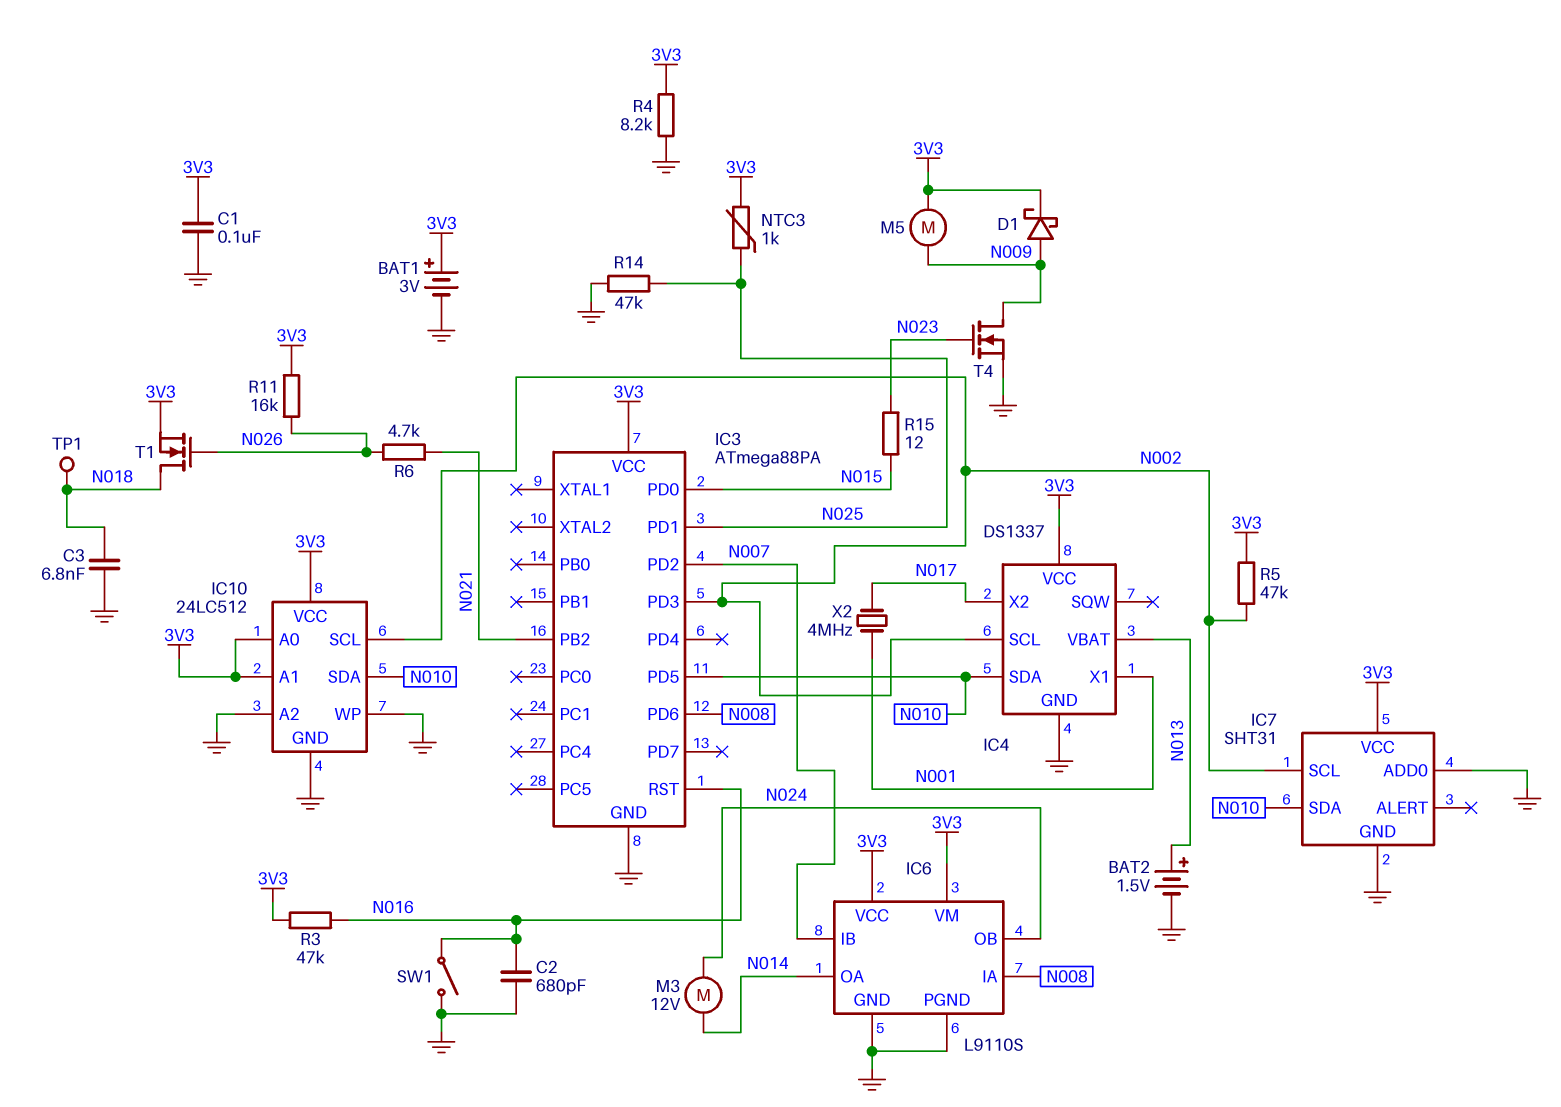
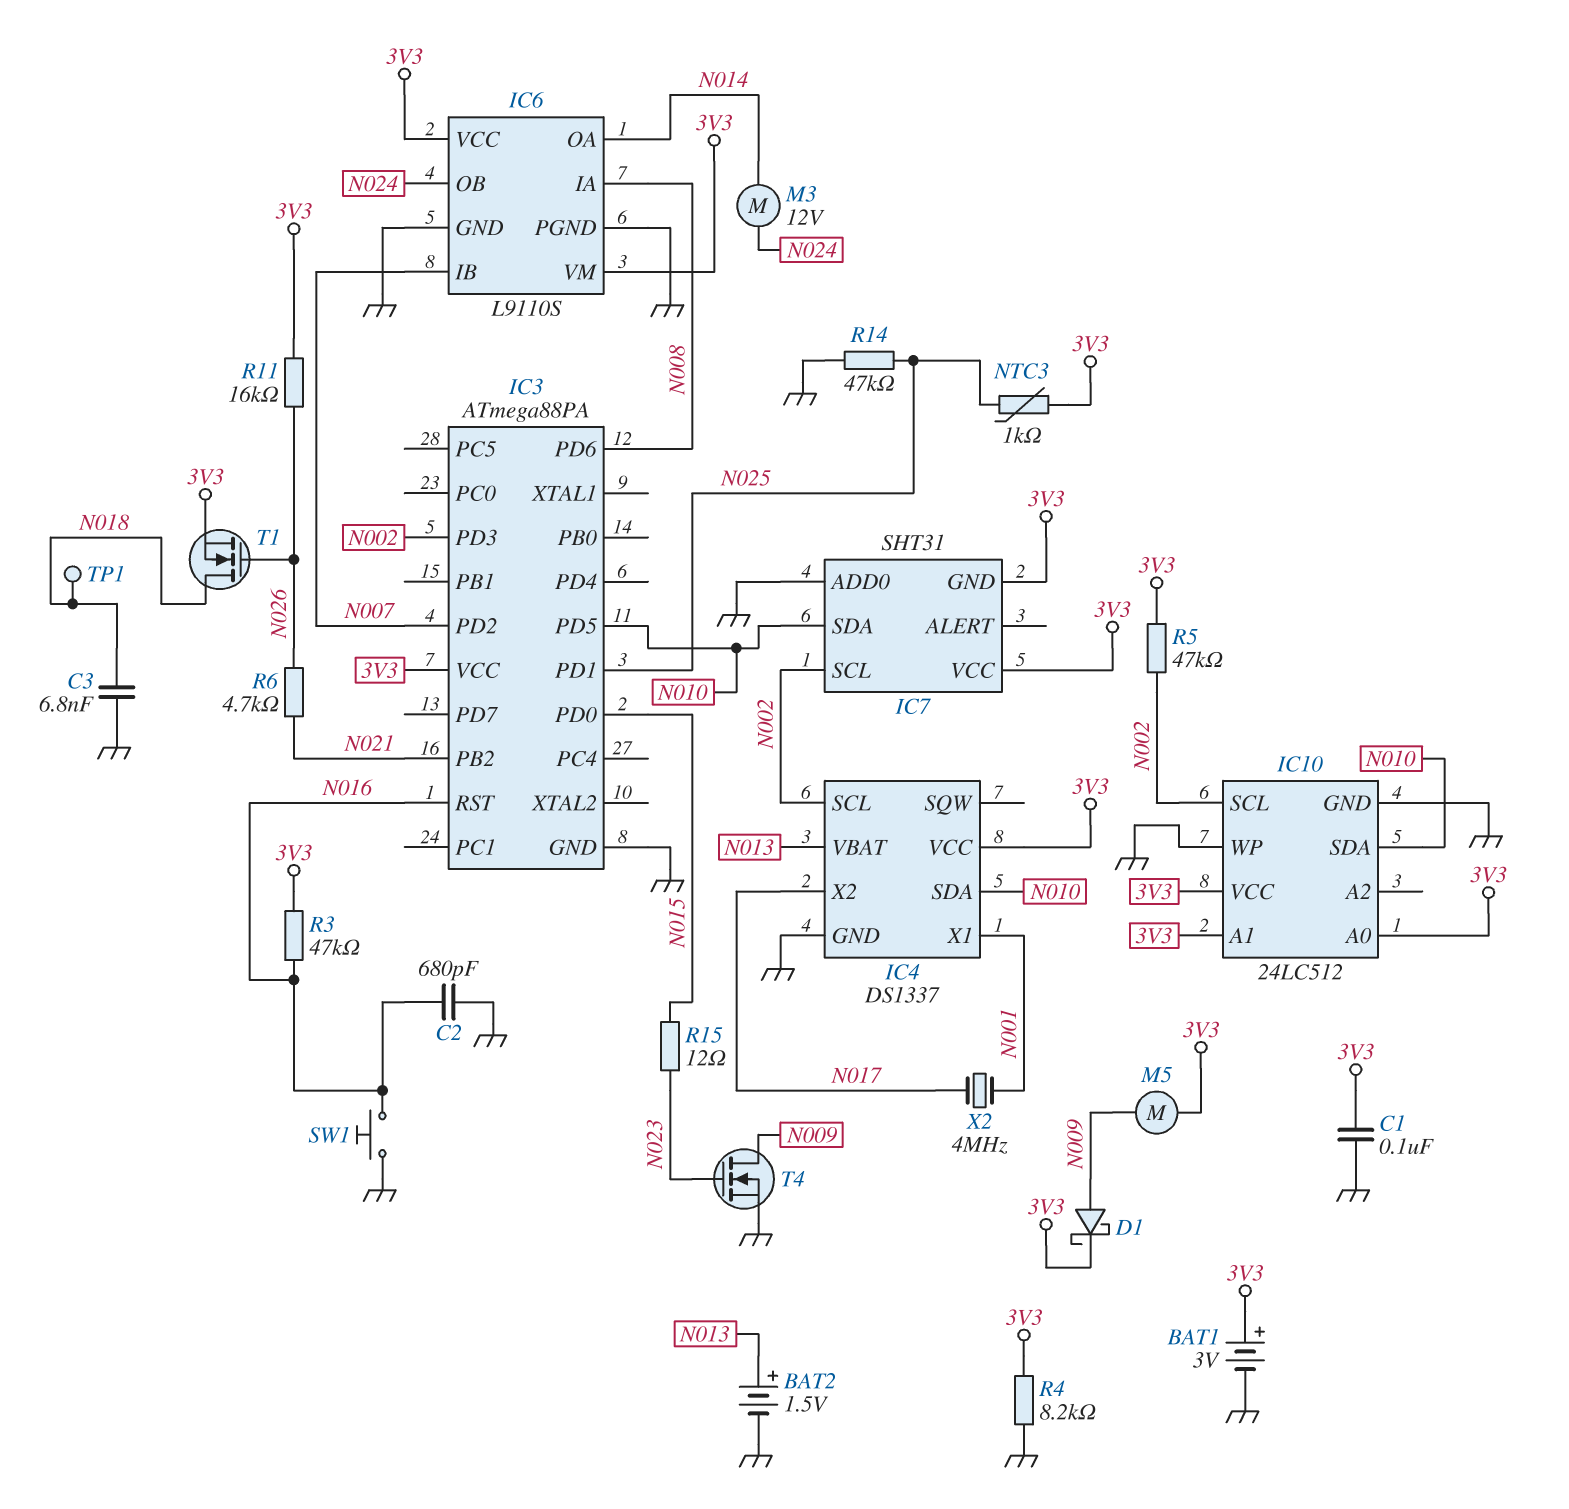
IC7 pin GND: GND -> 3V3
IC10 pin A2: GND -> none
SW1: switch (GND, N016) -> button (GND, N016)

